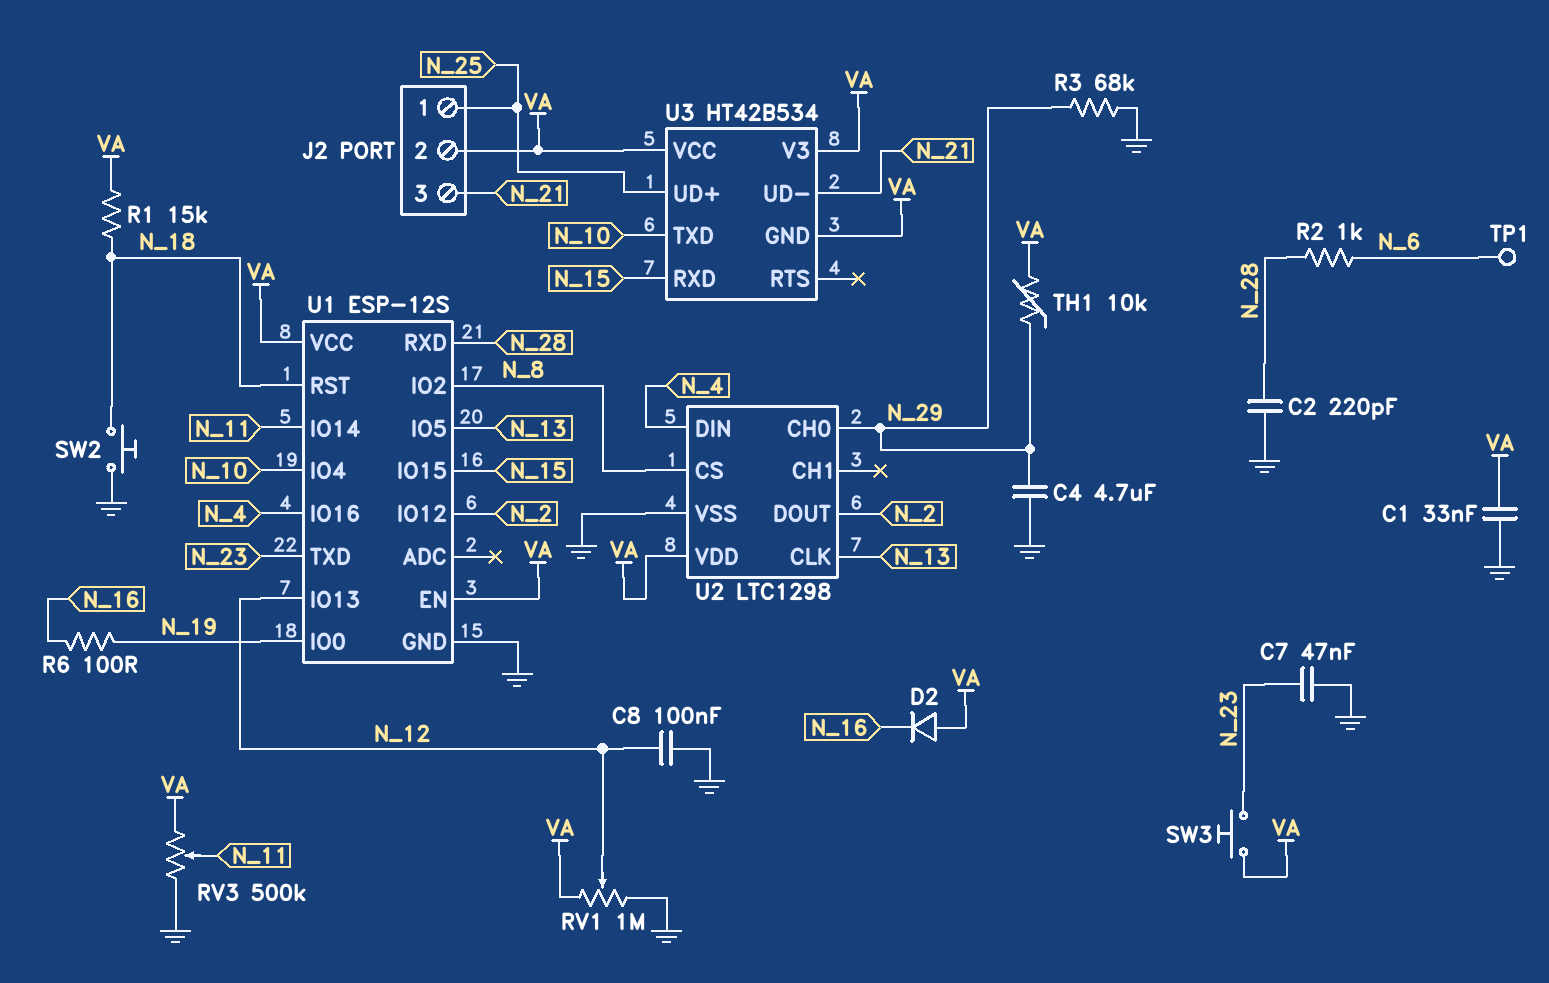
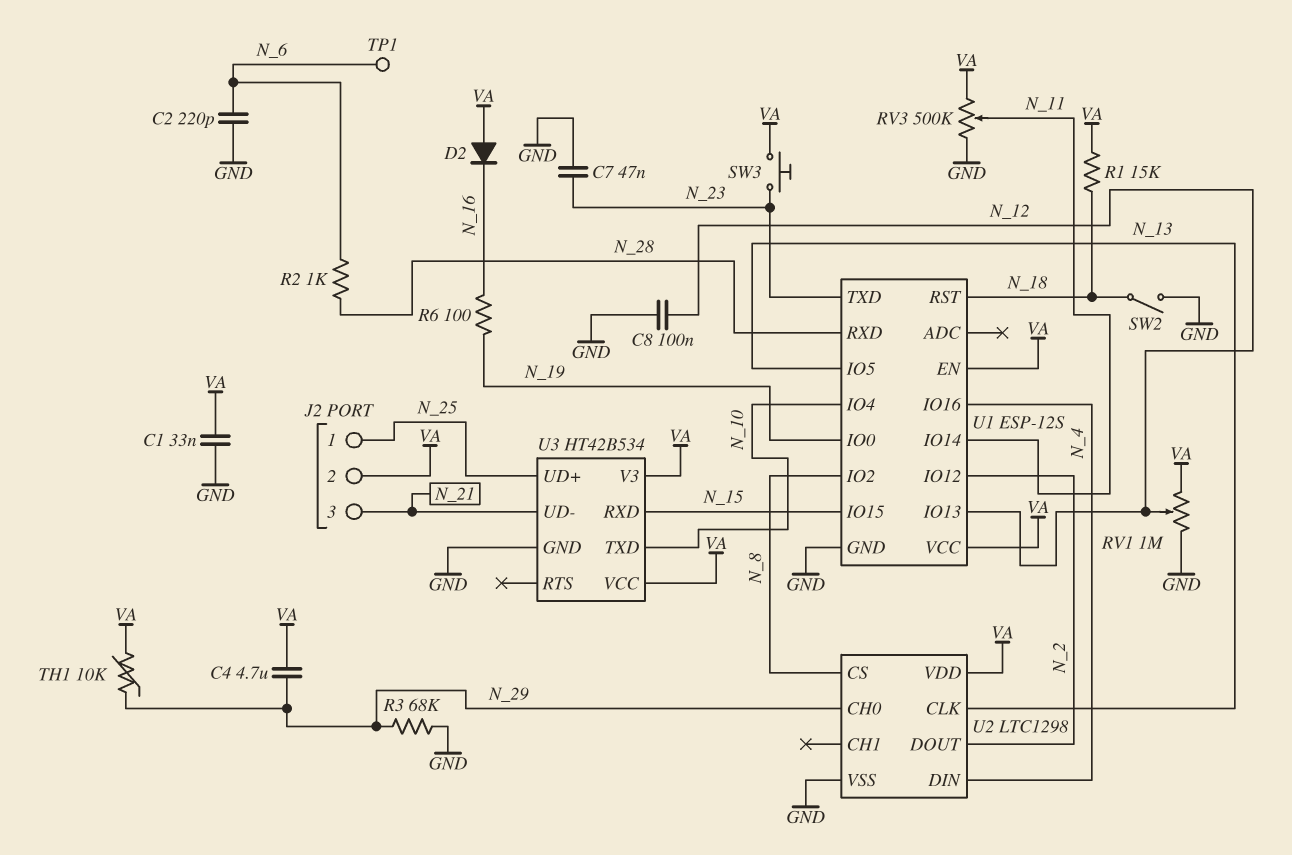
C2: 220pF (GND, N_28) -> 220pF (GND, N_6)
C4: 4.7uF (GND, N_29) -> 4.7uF (N_29, VA)
SW2: button (GND, N_18) -> switch (GND, N_18)
U3 pin GND: VA -> GND

